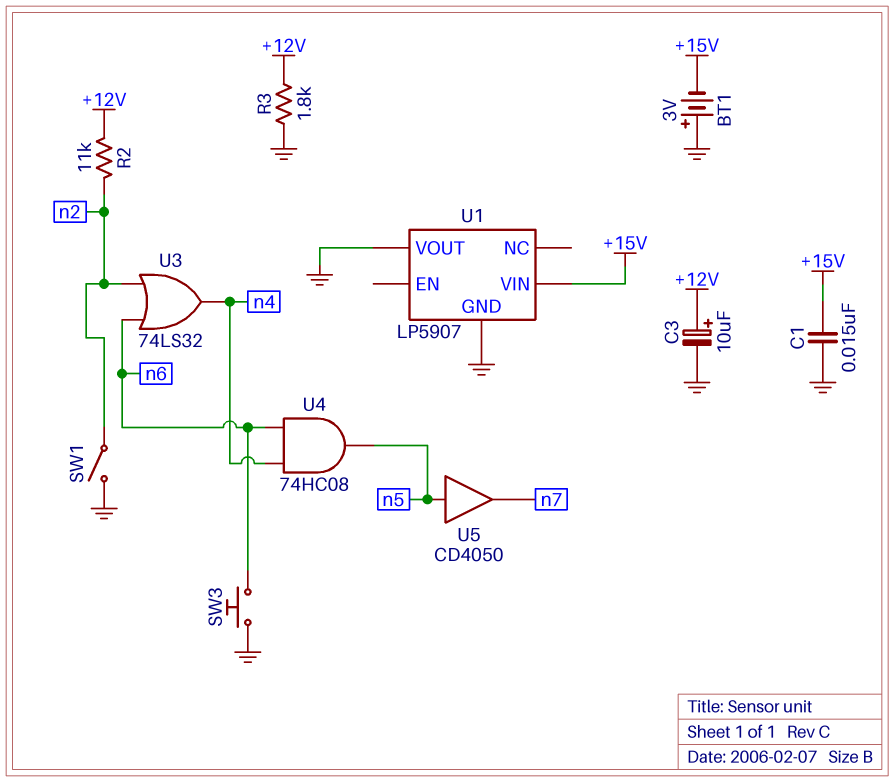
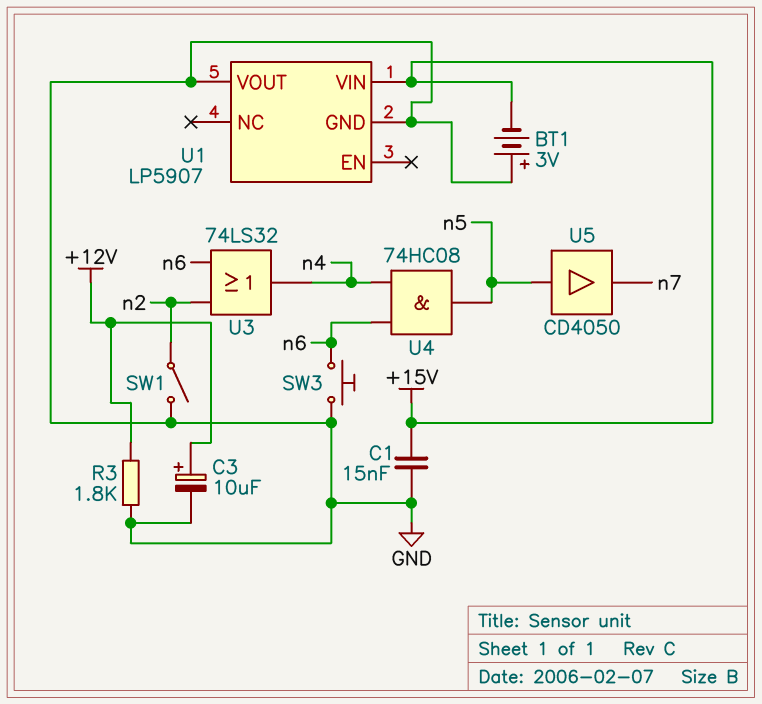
R2: 11k (+12V, n2) -> none

